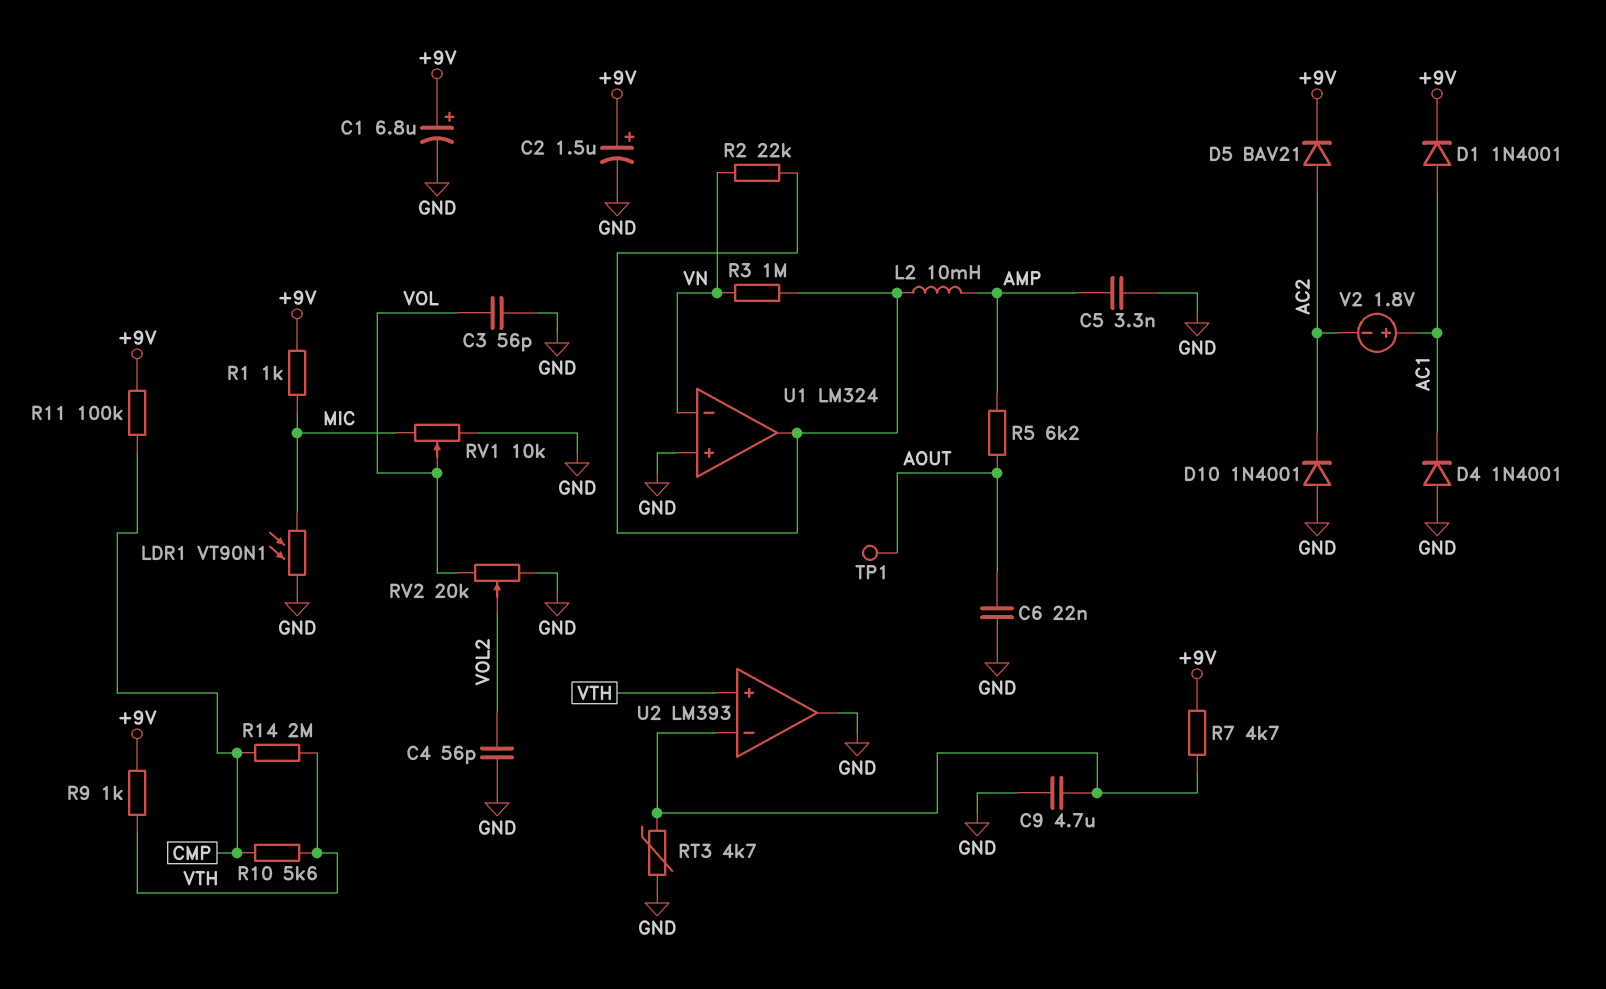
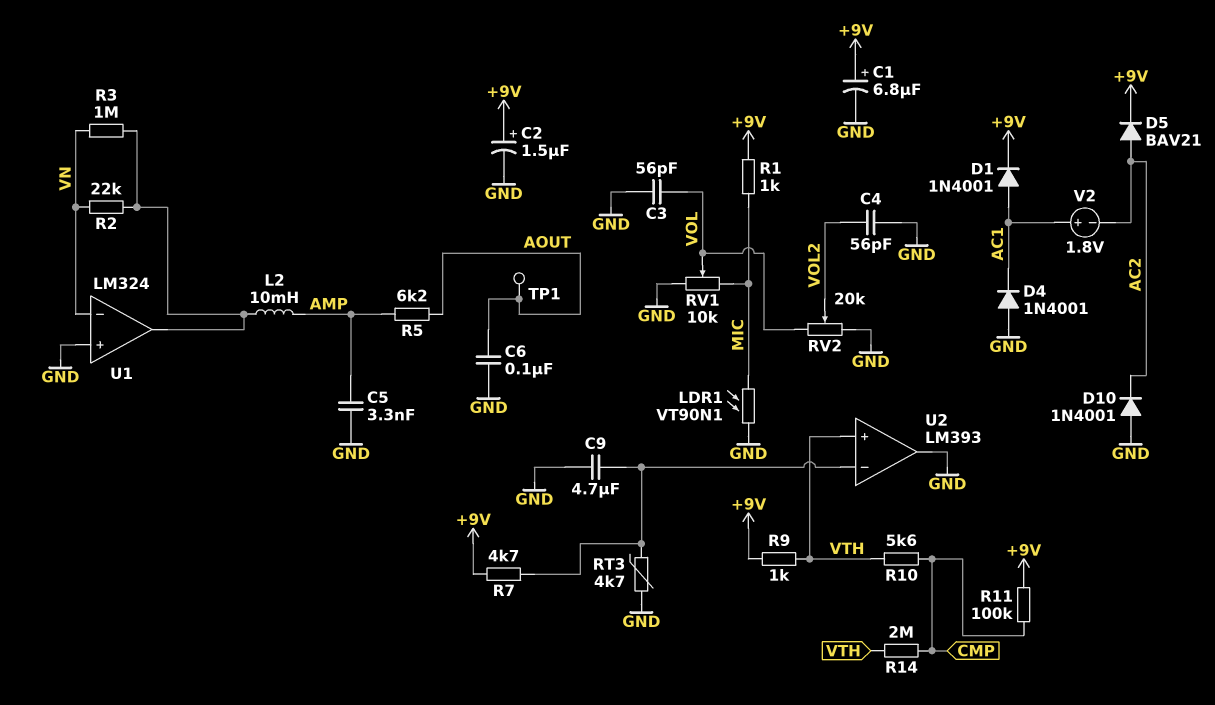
C6: 22nF (AOUT, GND) -> 100nF (AOUT, GND)

